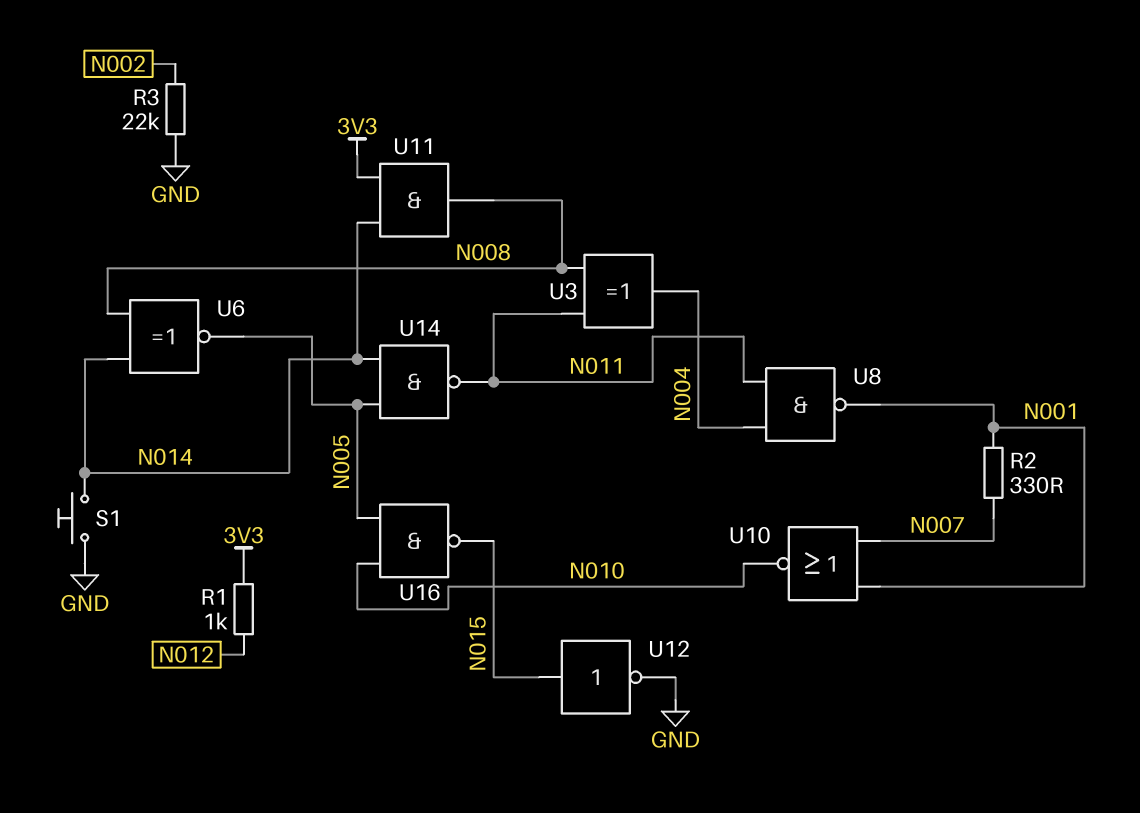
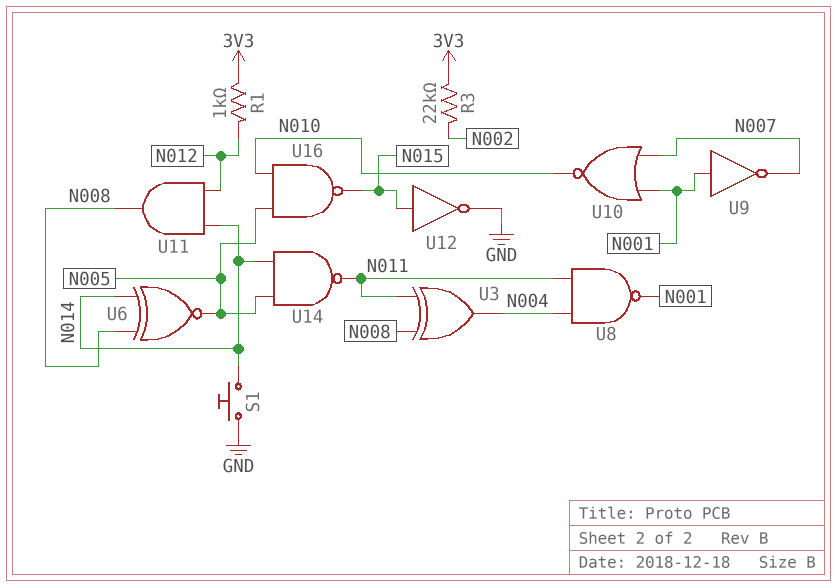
R2: 330 (N001, N007) -> none
R3: 22k (GND, N002) -> 22k (3V3, N002)
U9: none -> NOT (in N001, out N007)
U11: AND (in 3V3, in N014, out N008) -> AND (in N012, in N014, out N008)

